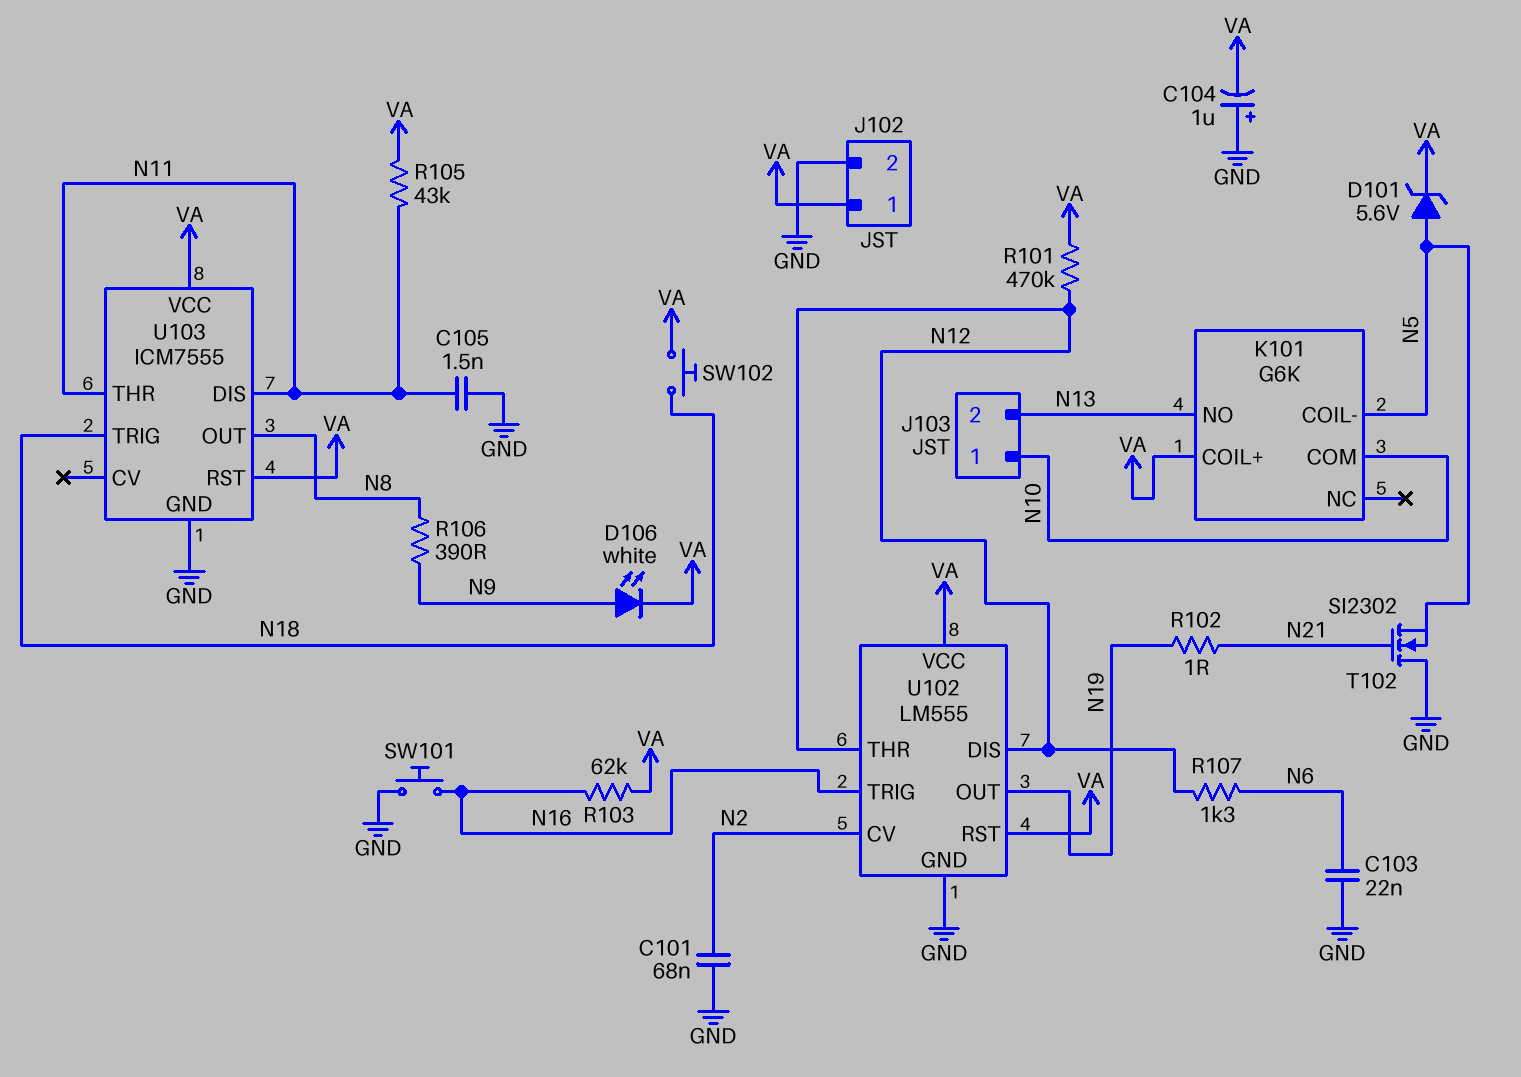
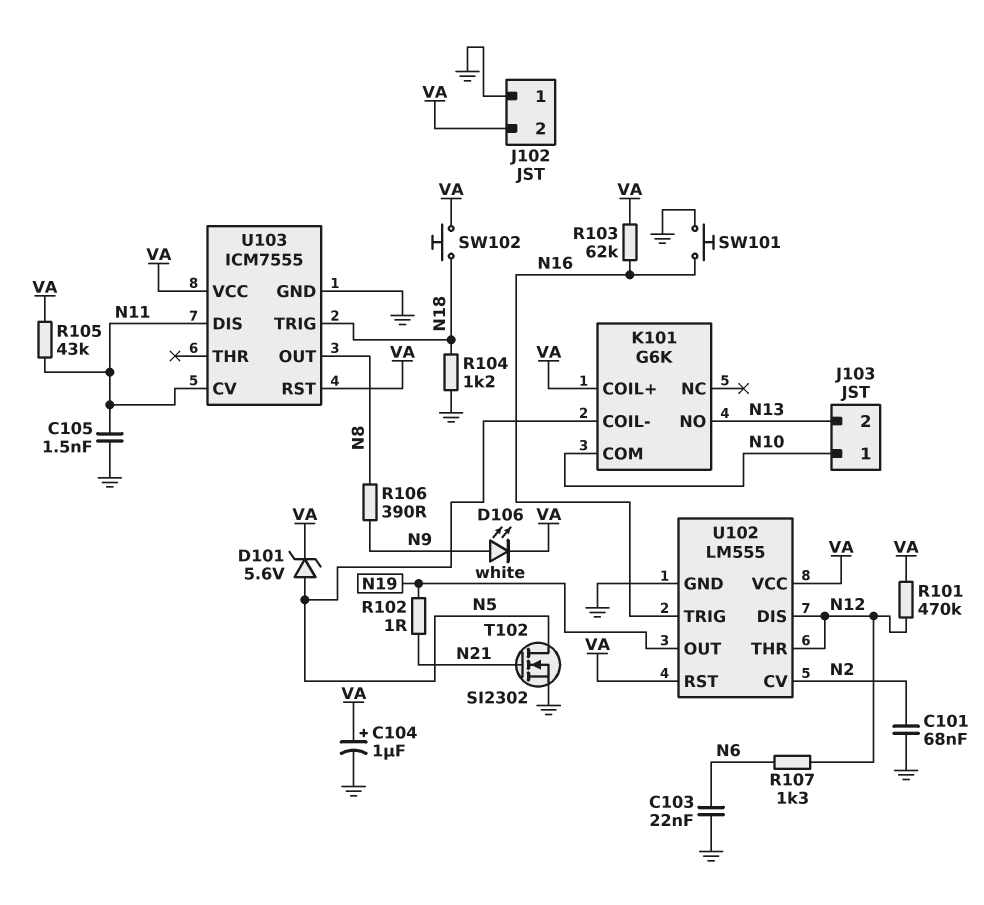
C104: 1uF (plus GND, minus VA) -> 1uF (plus VA, minus GND)
J102 pin 1: VA -> GND
J102 pin 2: GND -> VA
R104: none -> 1.2k (GND, N18)
T102: NMOS SI2302 (G N21, D GND, S N5) -> NMOS SI2302 (G N21, D N5, S GND)
U103 pin CV: none -> N11
U103 pin THR: N11 -> none

